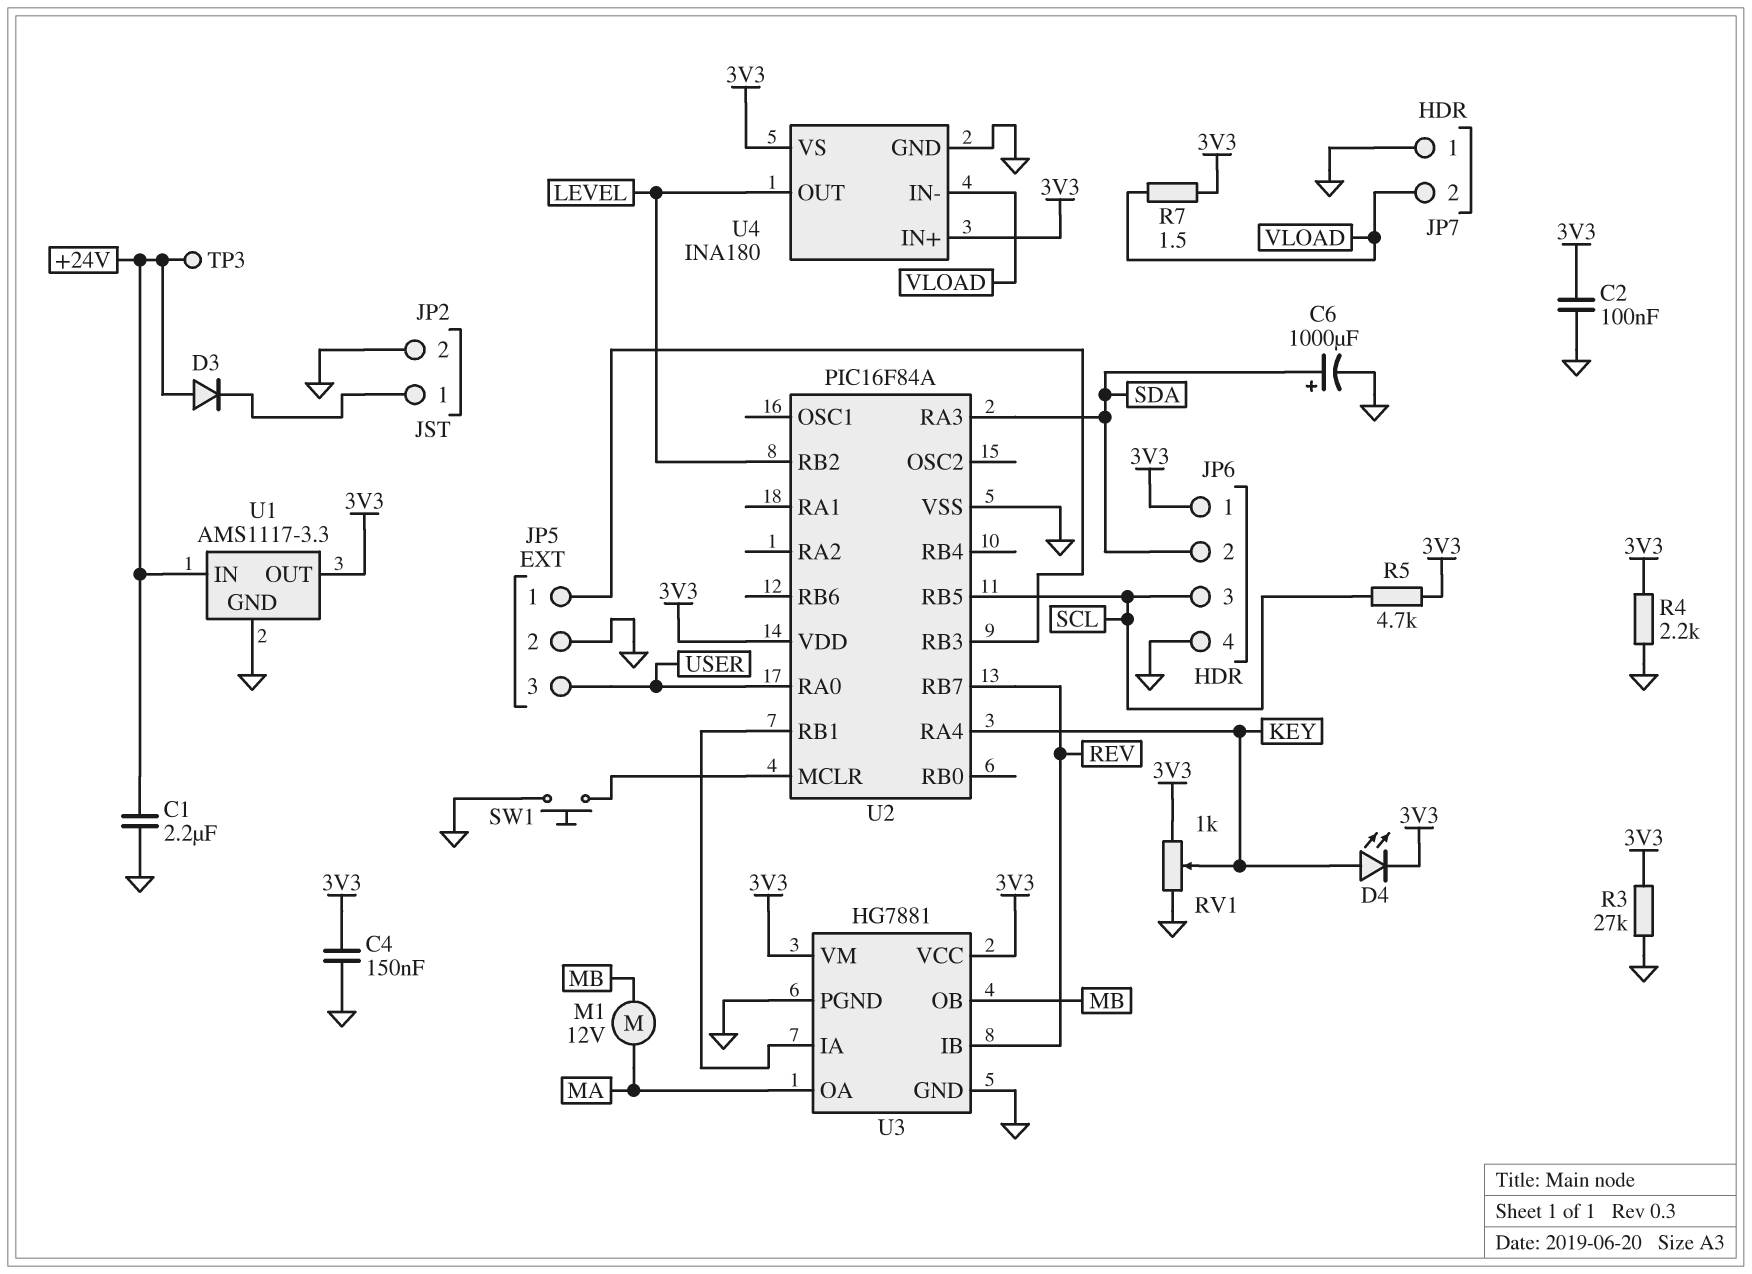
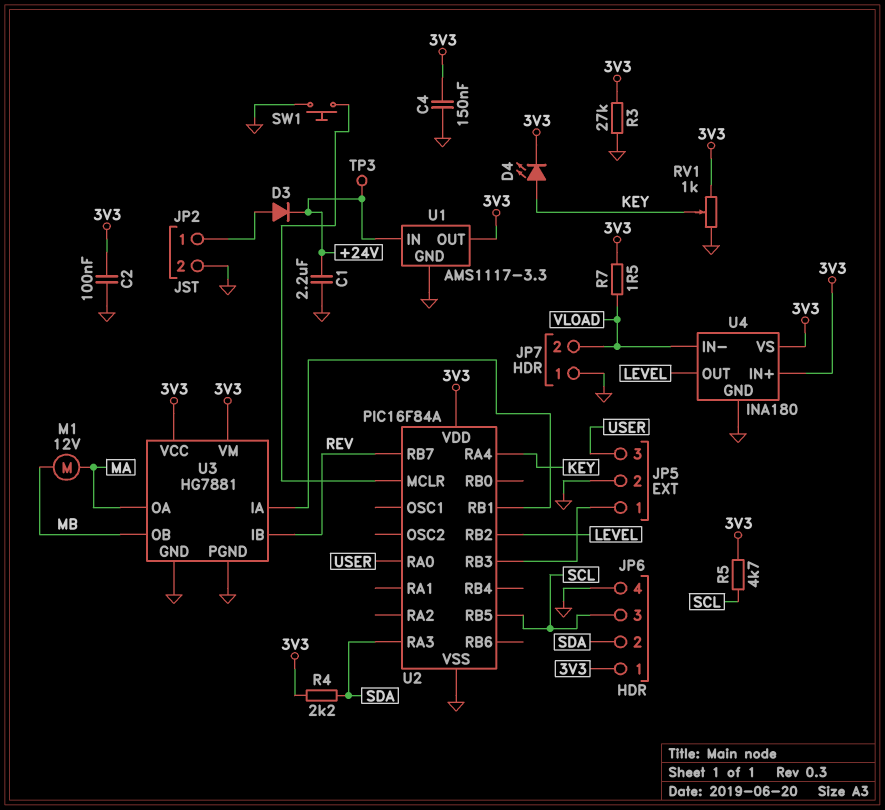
C6: 1000uF (plus SDA, minus GND) -> none
D3: diode (A +24V, K JP2/1) -> diode (A JP2/1, K +24V)
R4: 2.2k (3V3, GND) -> 2.2k (3V3, SDA)

